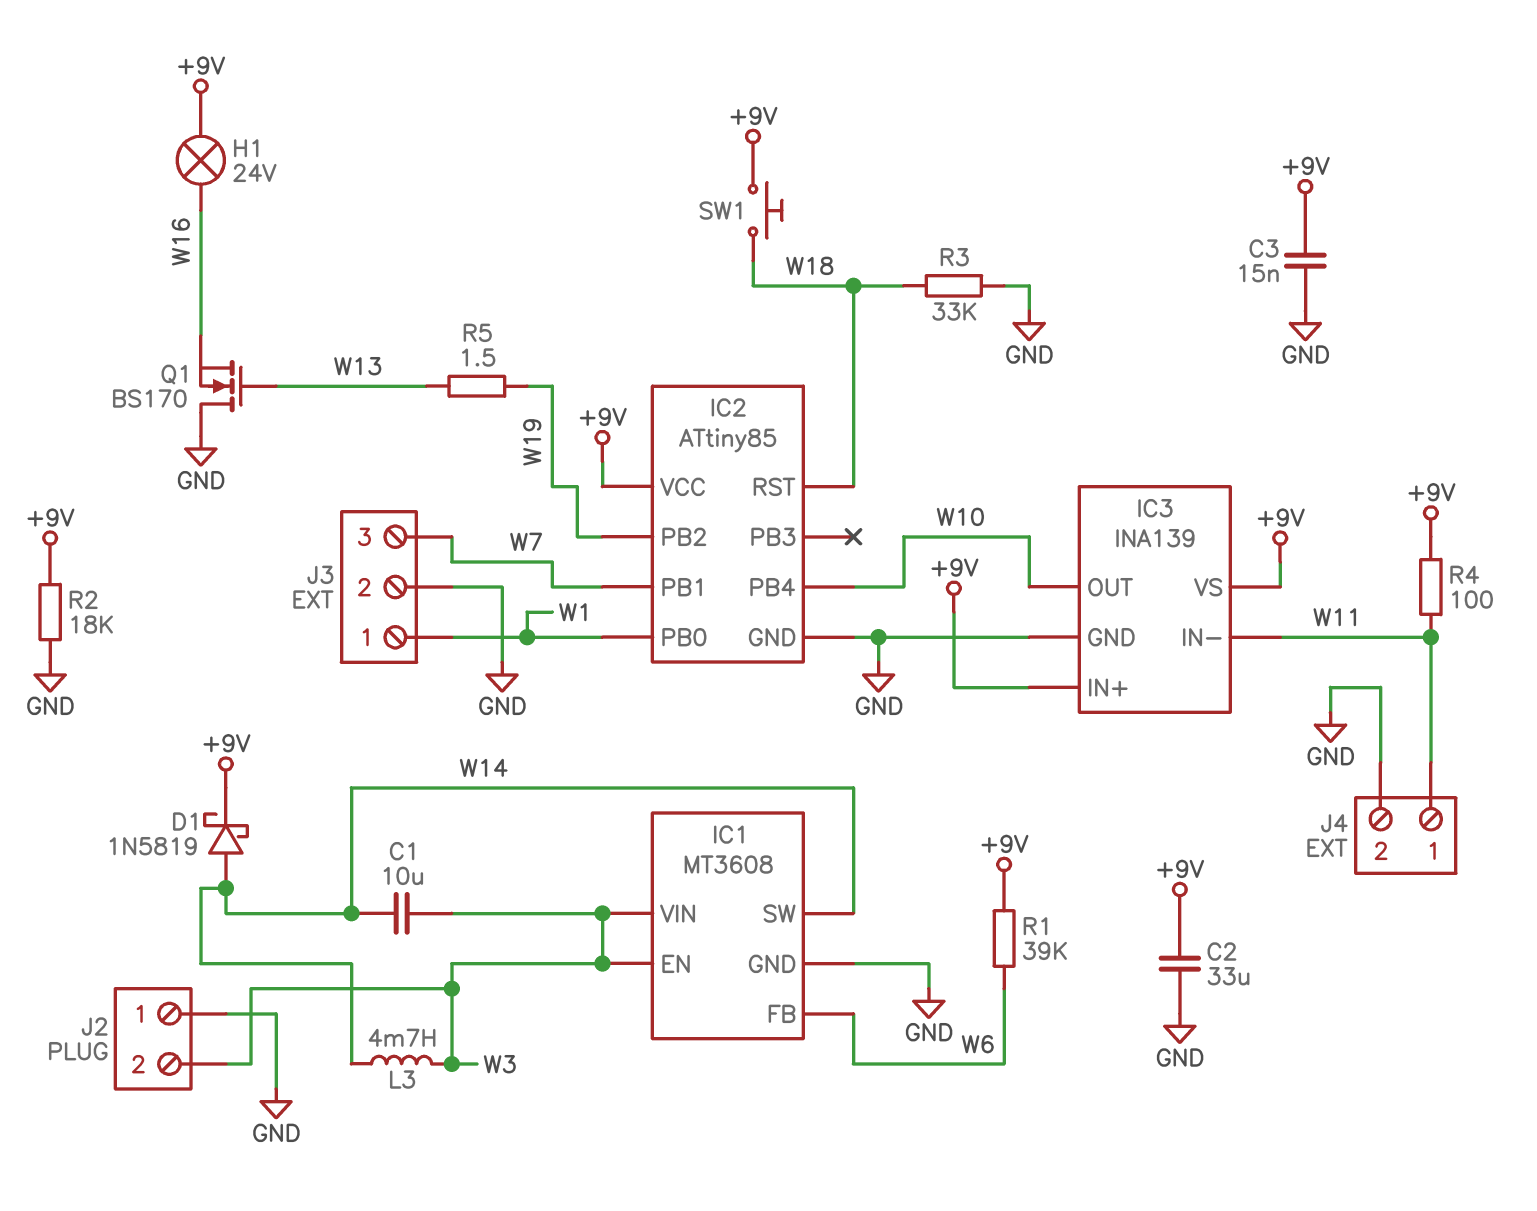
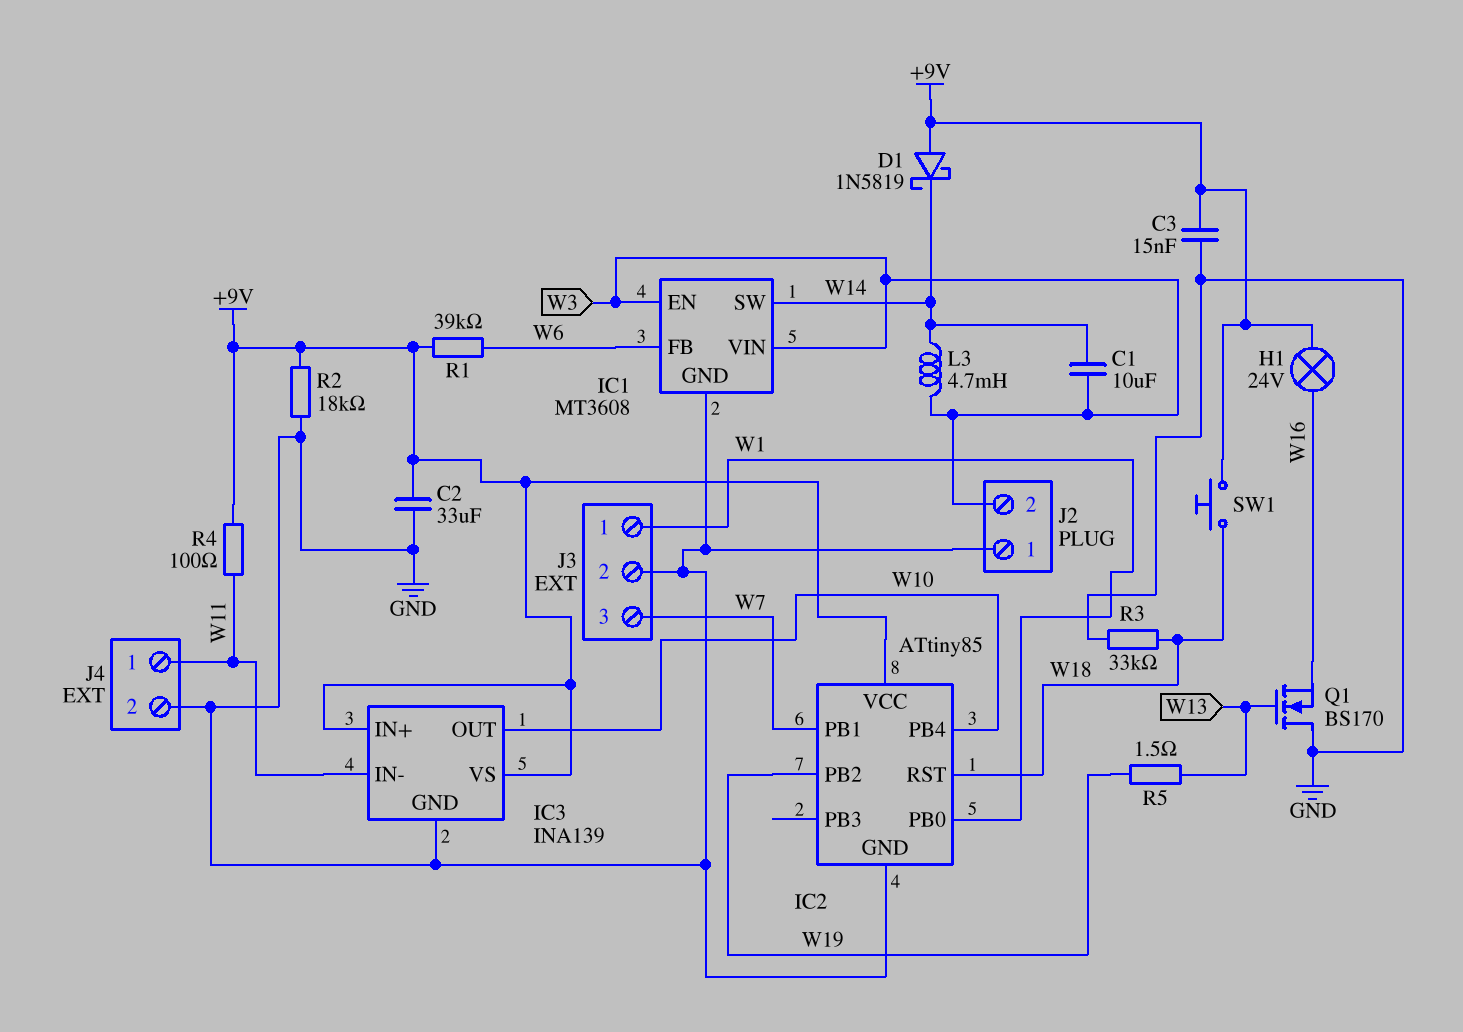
D1: schottky 1N5819 (A W14, K +9V) -> schottky 1N5819 (A +9V, K W14)

